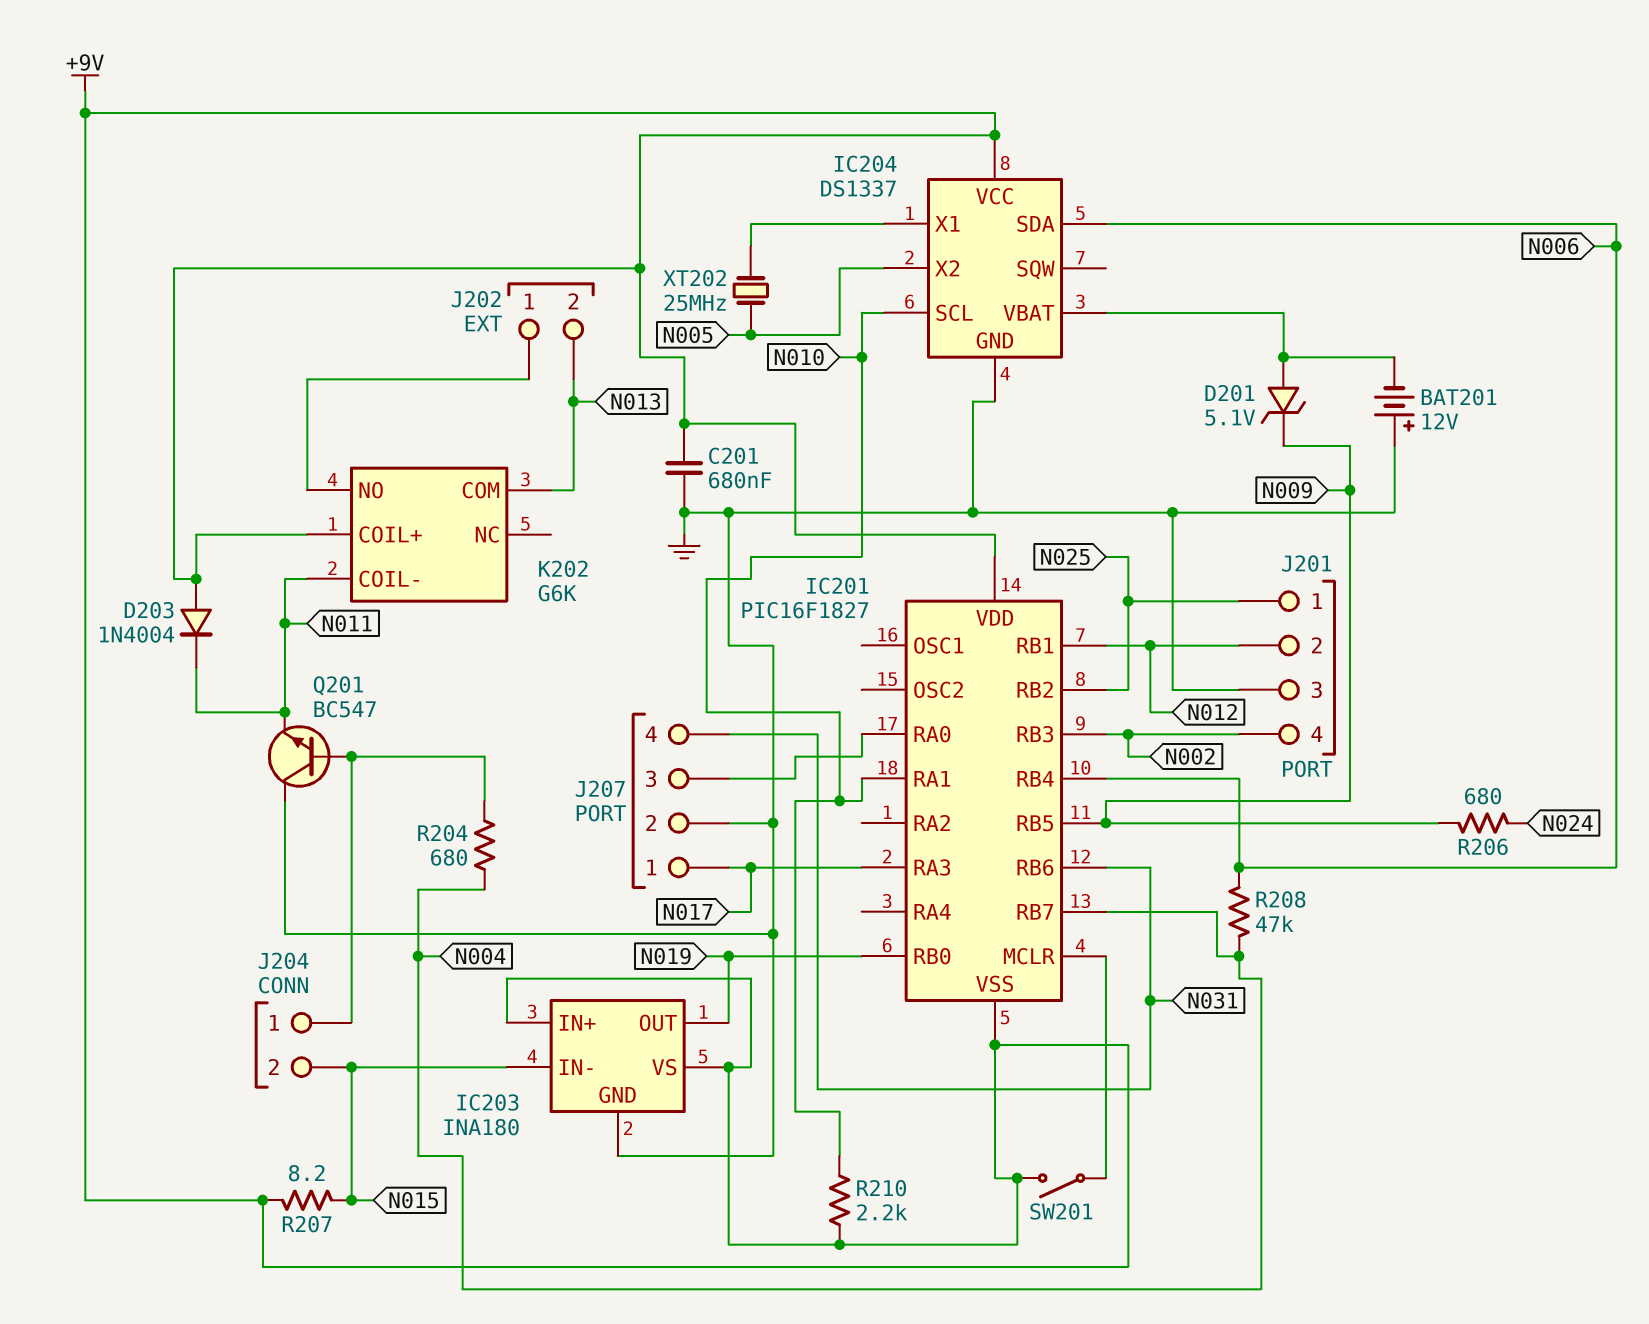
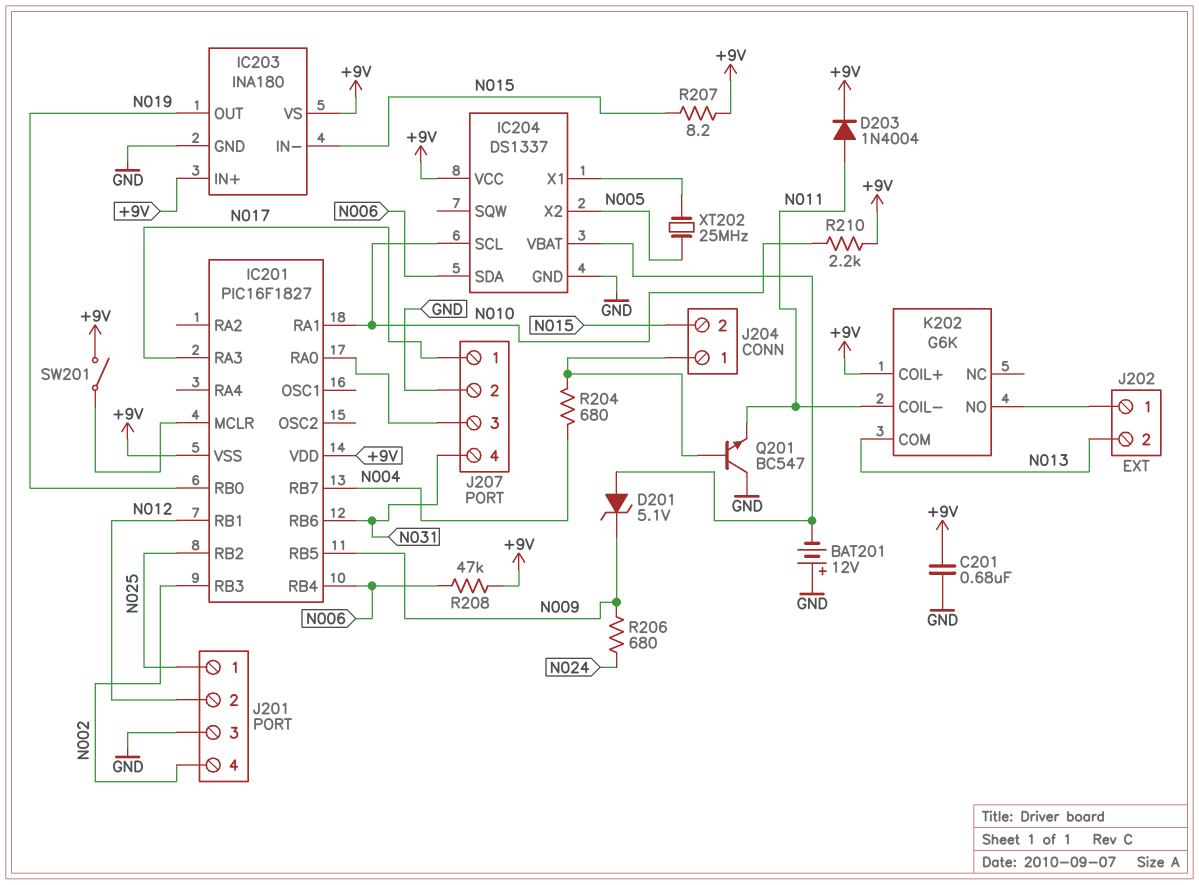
D203: diode 1N4004 (A +9V, K N011) -> diode 1N4004 (A N011, K +9V)
R208: 47k (N004, N006) -> 47k (+9V, N006)

